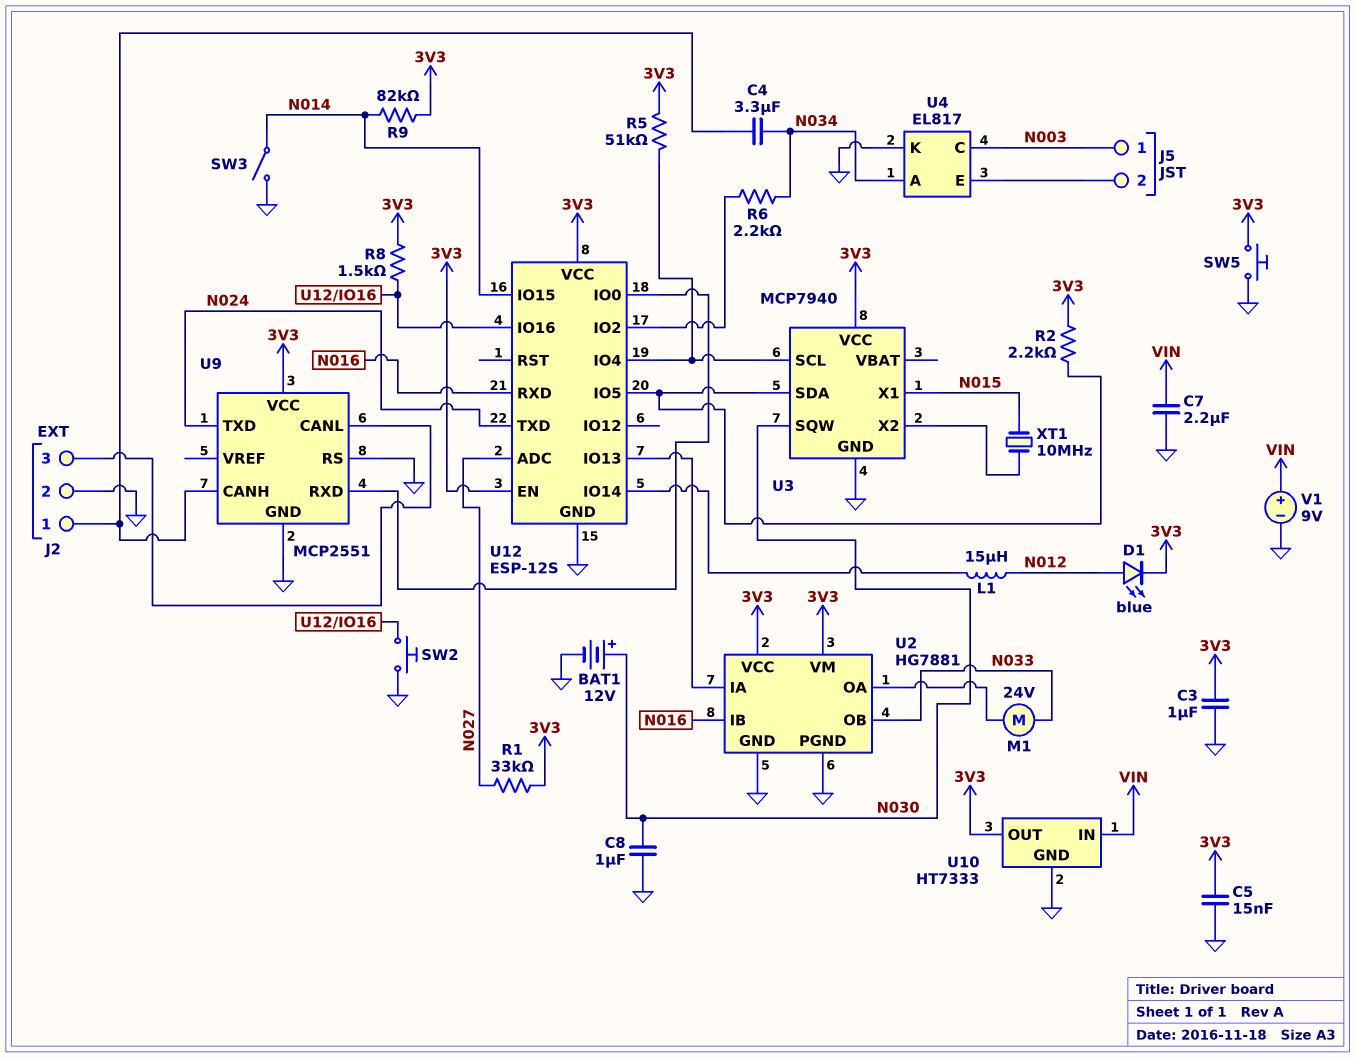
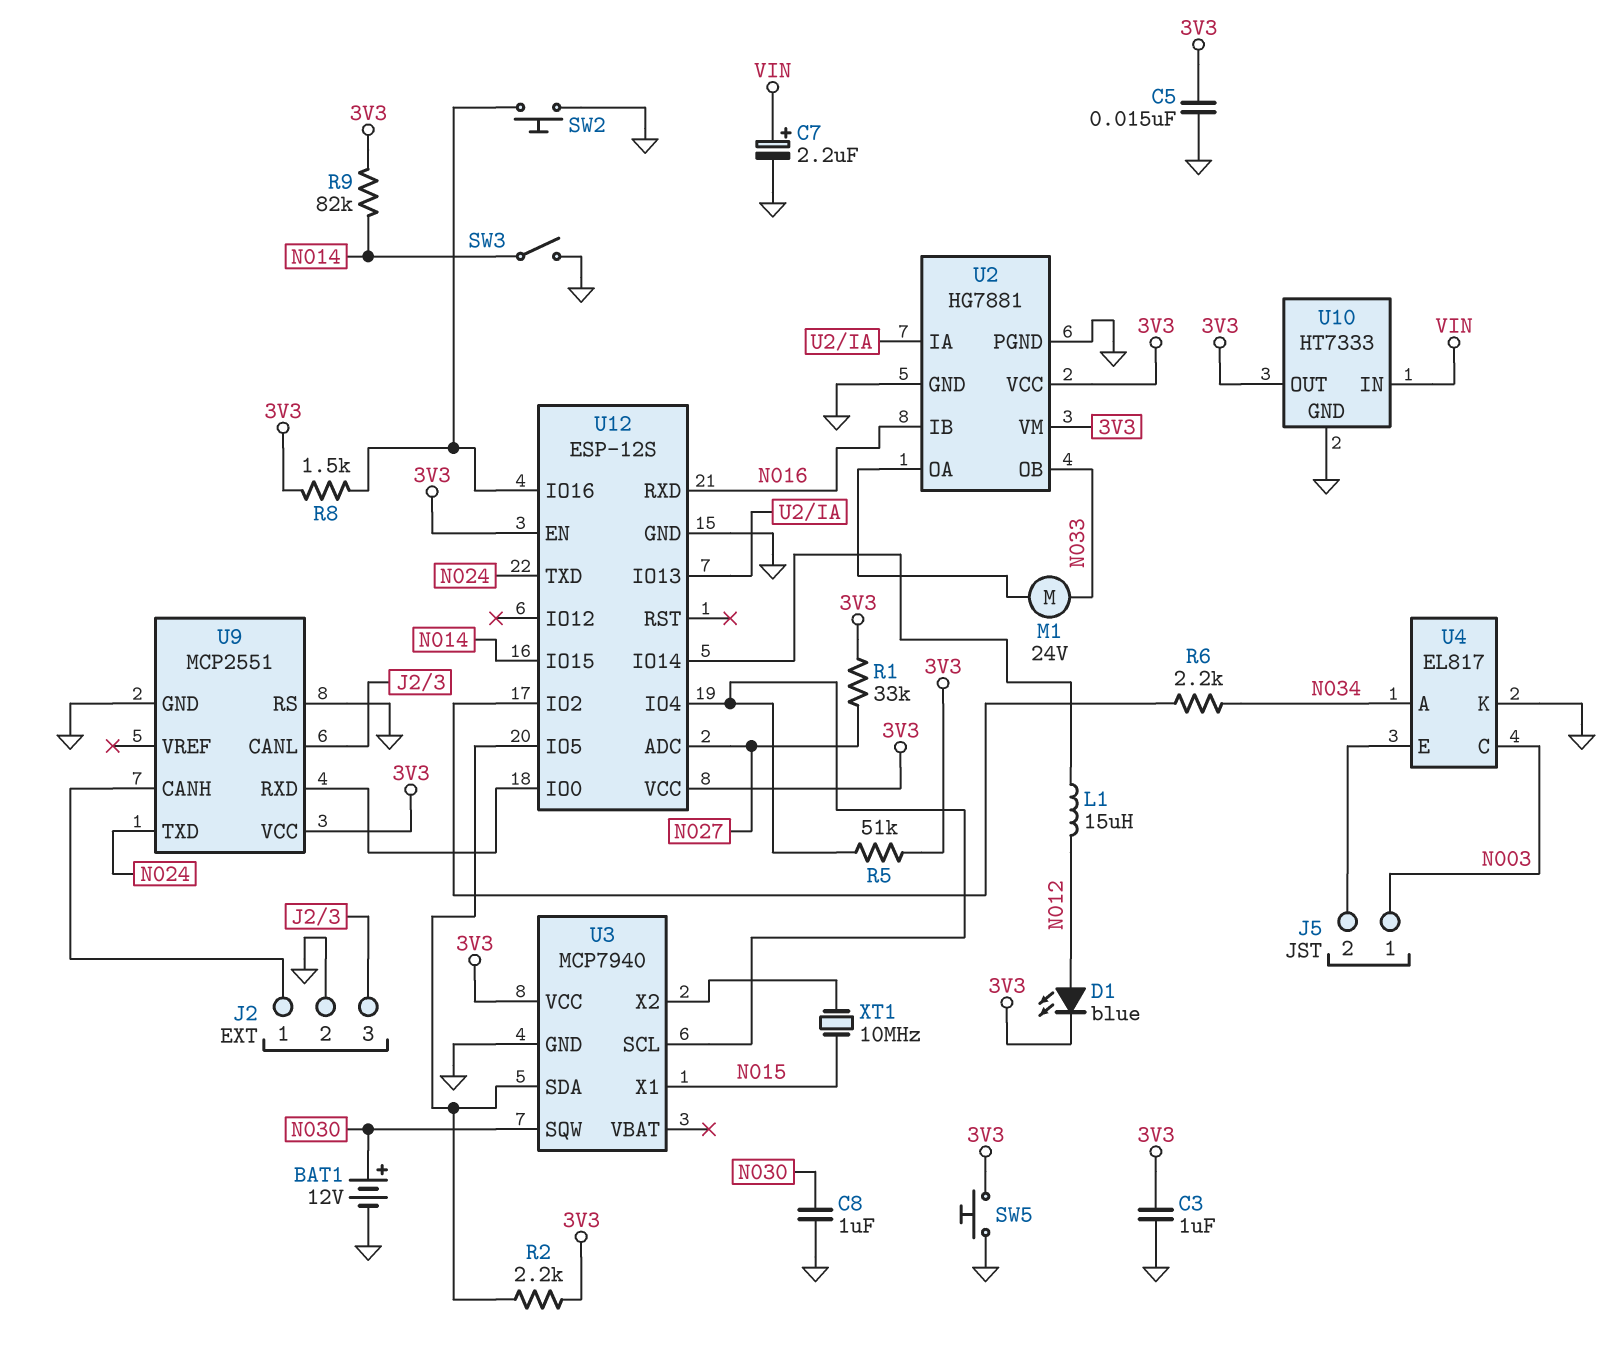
C4: 3.3uF (J2/1, N034) -> none
C7: 2.2uF (GND, VIN) -> 2.2uF (plus VIN, minus GND)
V1: 9V (plus VIN, minus GND) -> none

